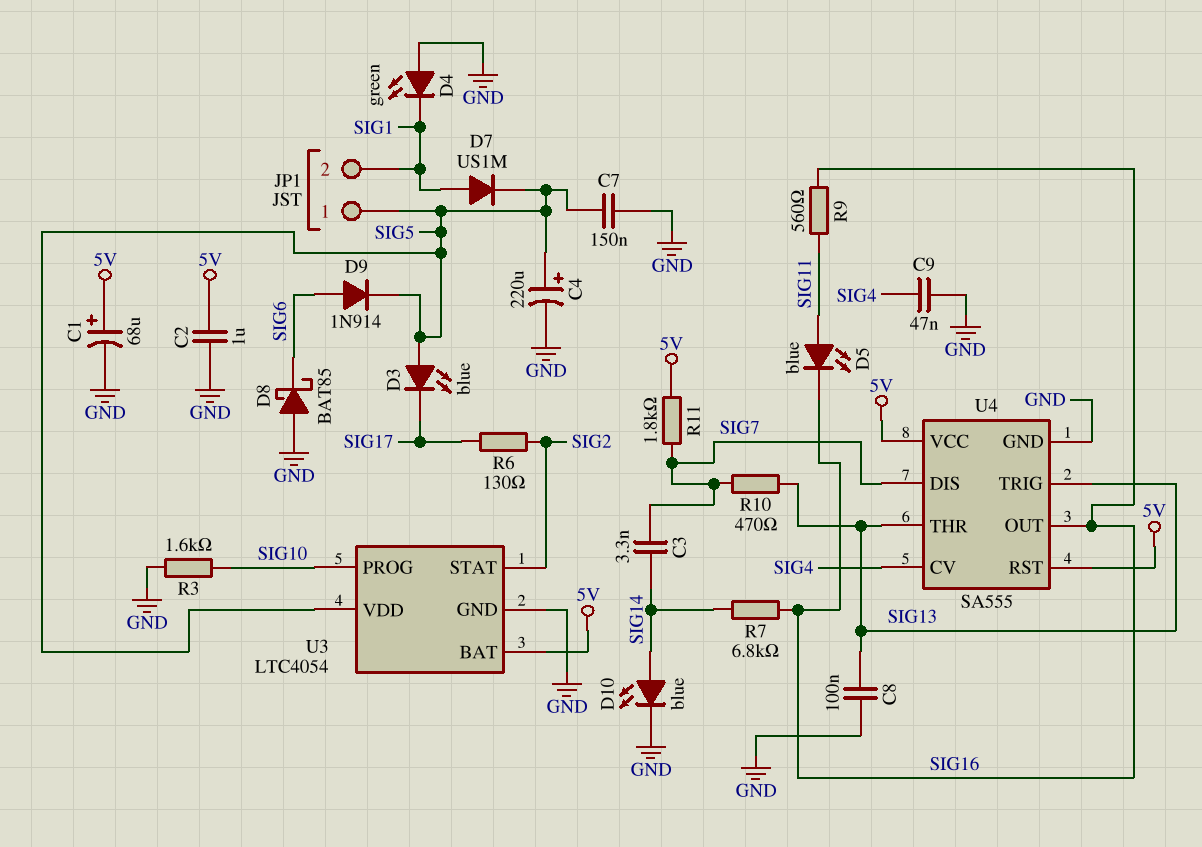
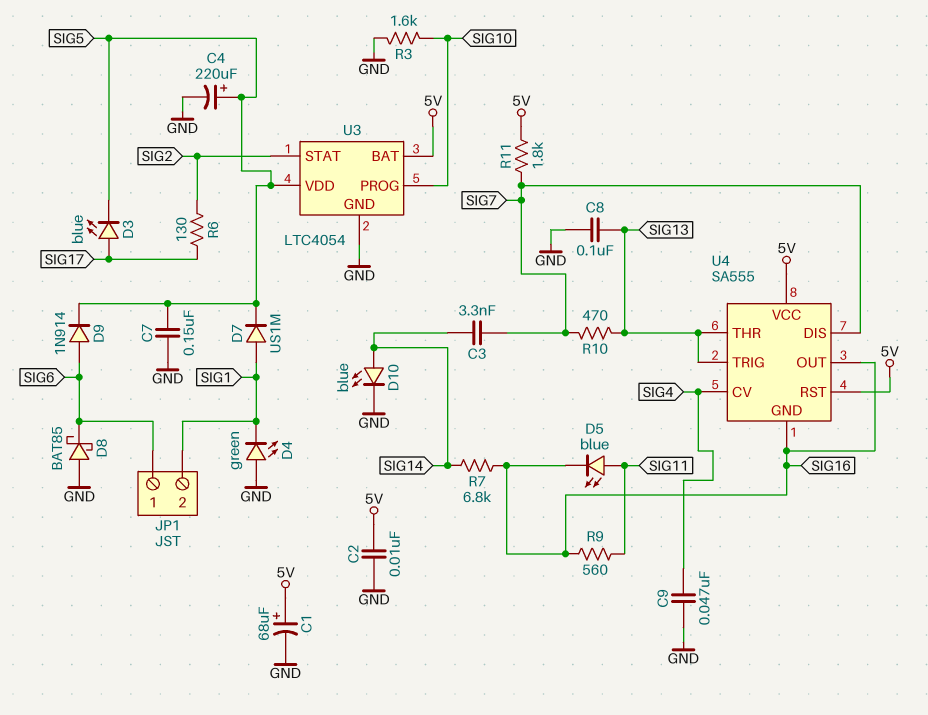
C2: 1uF (5V, GND) -> 10nF (5V, GND)
D3: LED blue (A SIG5, K SIG17) -> LED blue (A SIG17, K SIG5)
JP1 pin 1: SIG5 -> SIG6
U4 pin GND: GND -> SIG16

